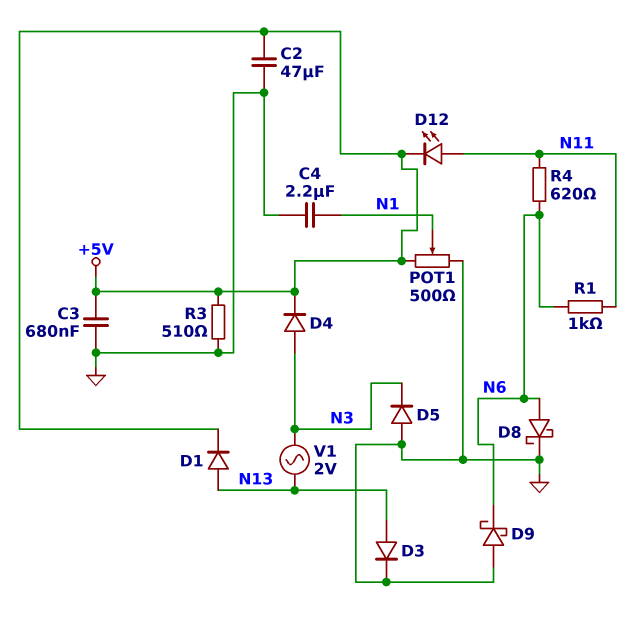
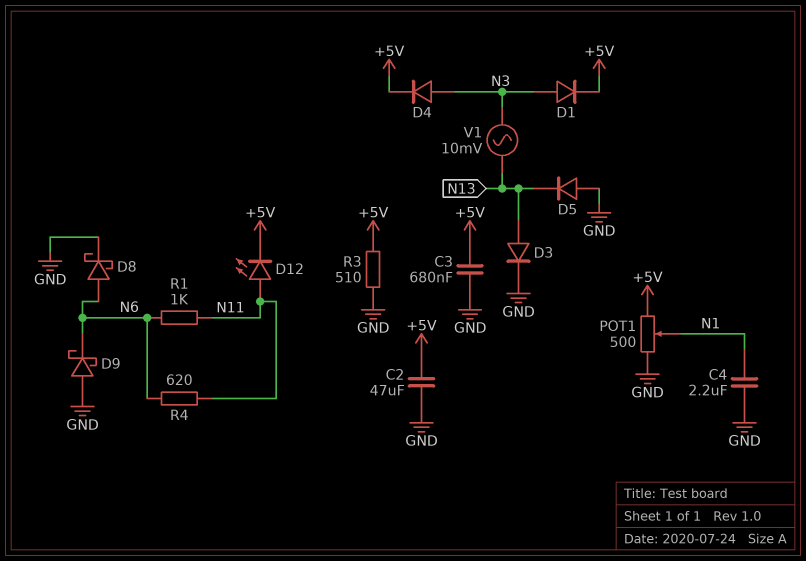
D1: diode (A N13, K +5V) -> diode (A N3, K +5V)
D5: diode (A GND, K N3) -> diode (A GND, K N13)
V1: AC 2V (N3, N13) -> AC 10mV (N3, N13)

